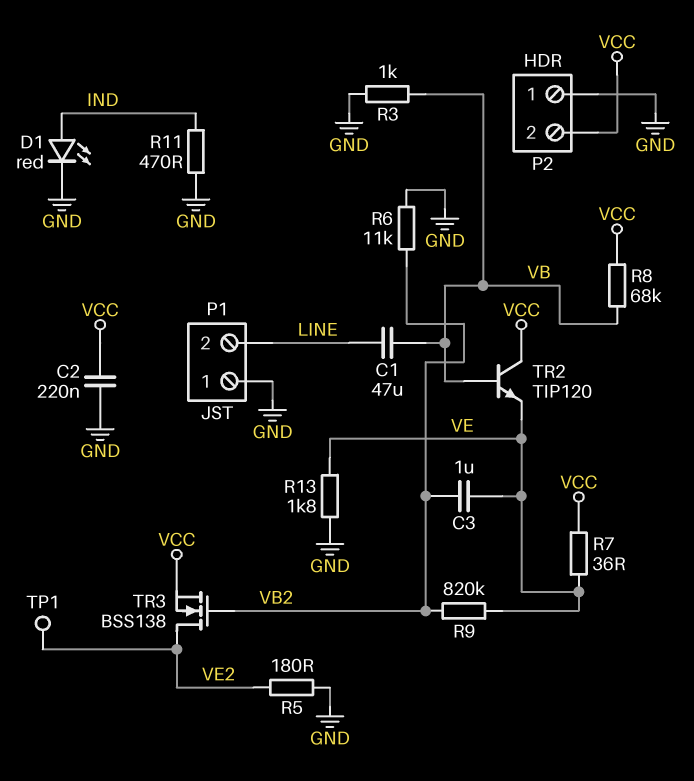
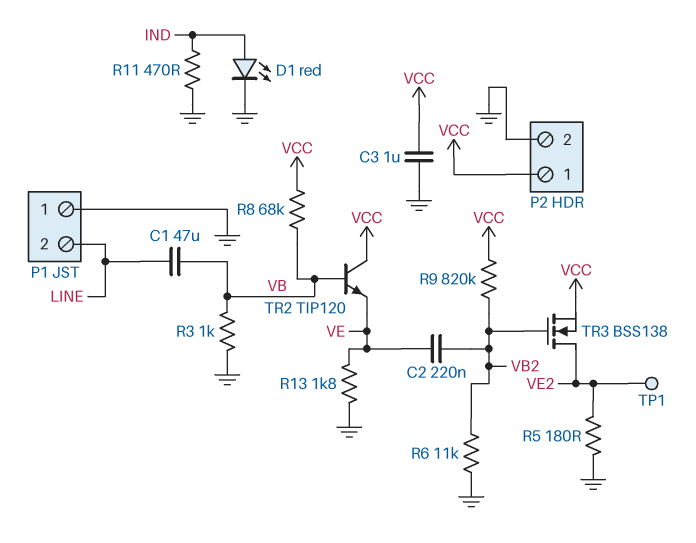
C2: 220nF (GND, VCC) -> 220nF (VB2, VE)
C3: 1uF (VB2, VE) -> 1uF (GND, VCC)
P2 pin 1: GND -> VCC
P2 pin 2: VCC -> GND
R7: 36 (VCC, VE) -> none
R9: 820k (VB2, VE) -> 820k (VB2, VCC)

